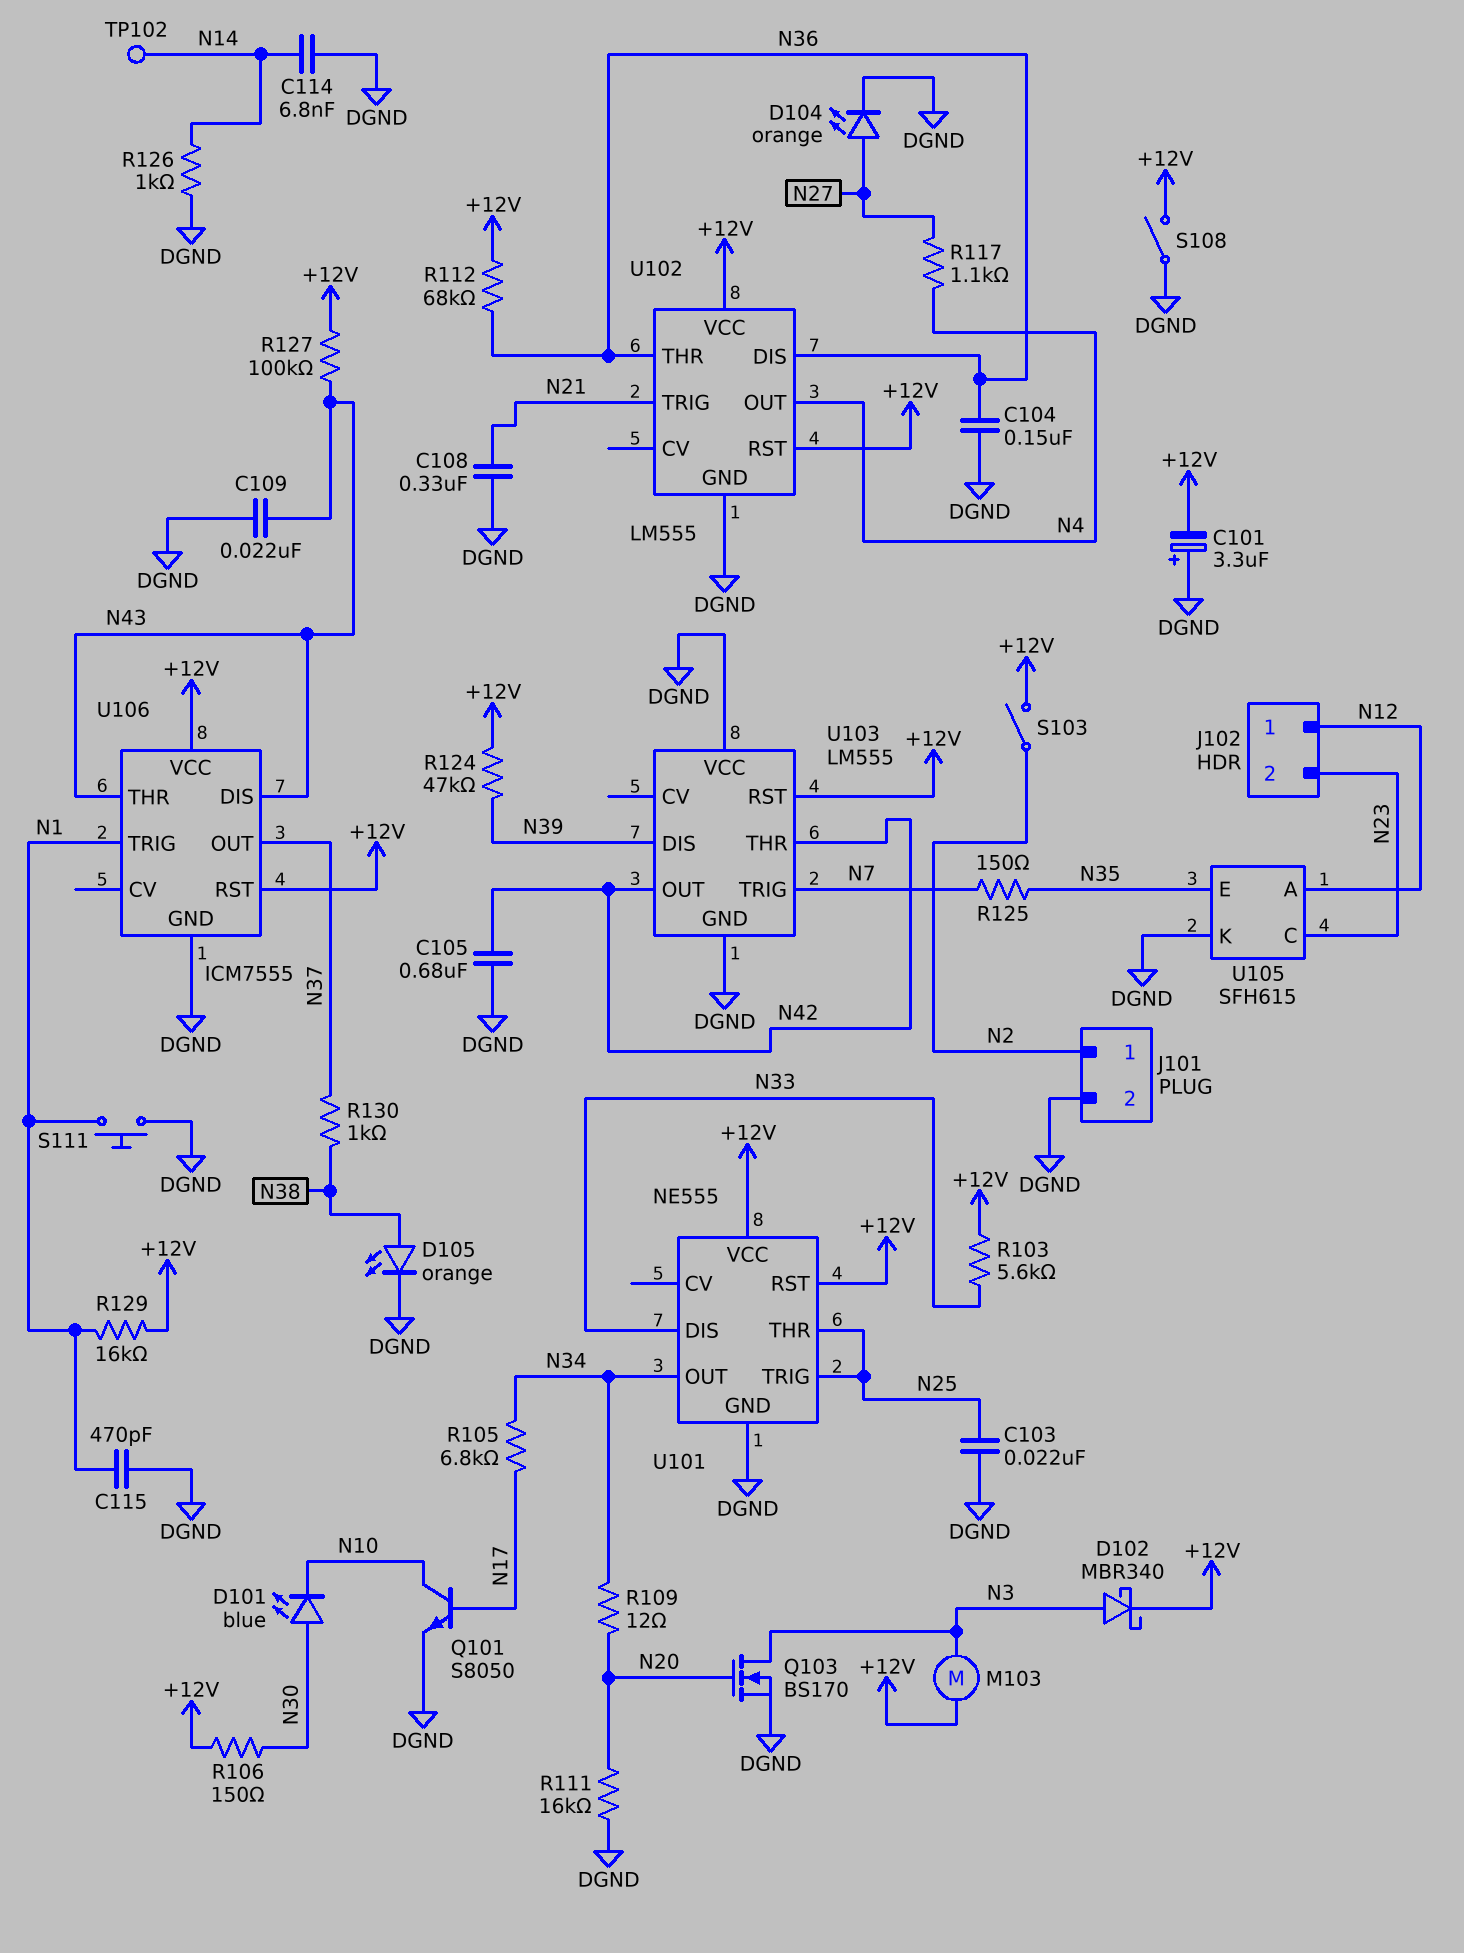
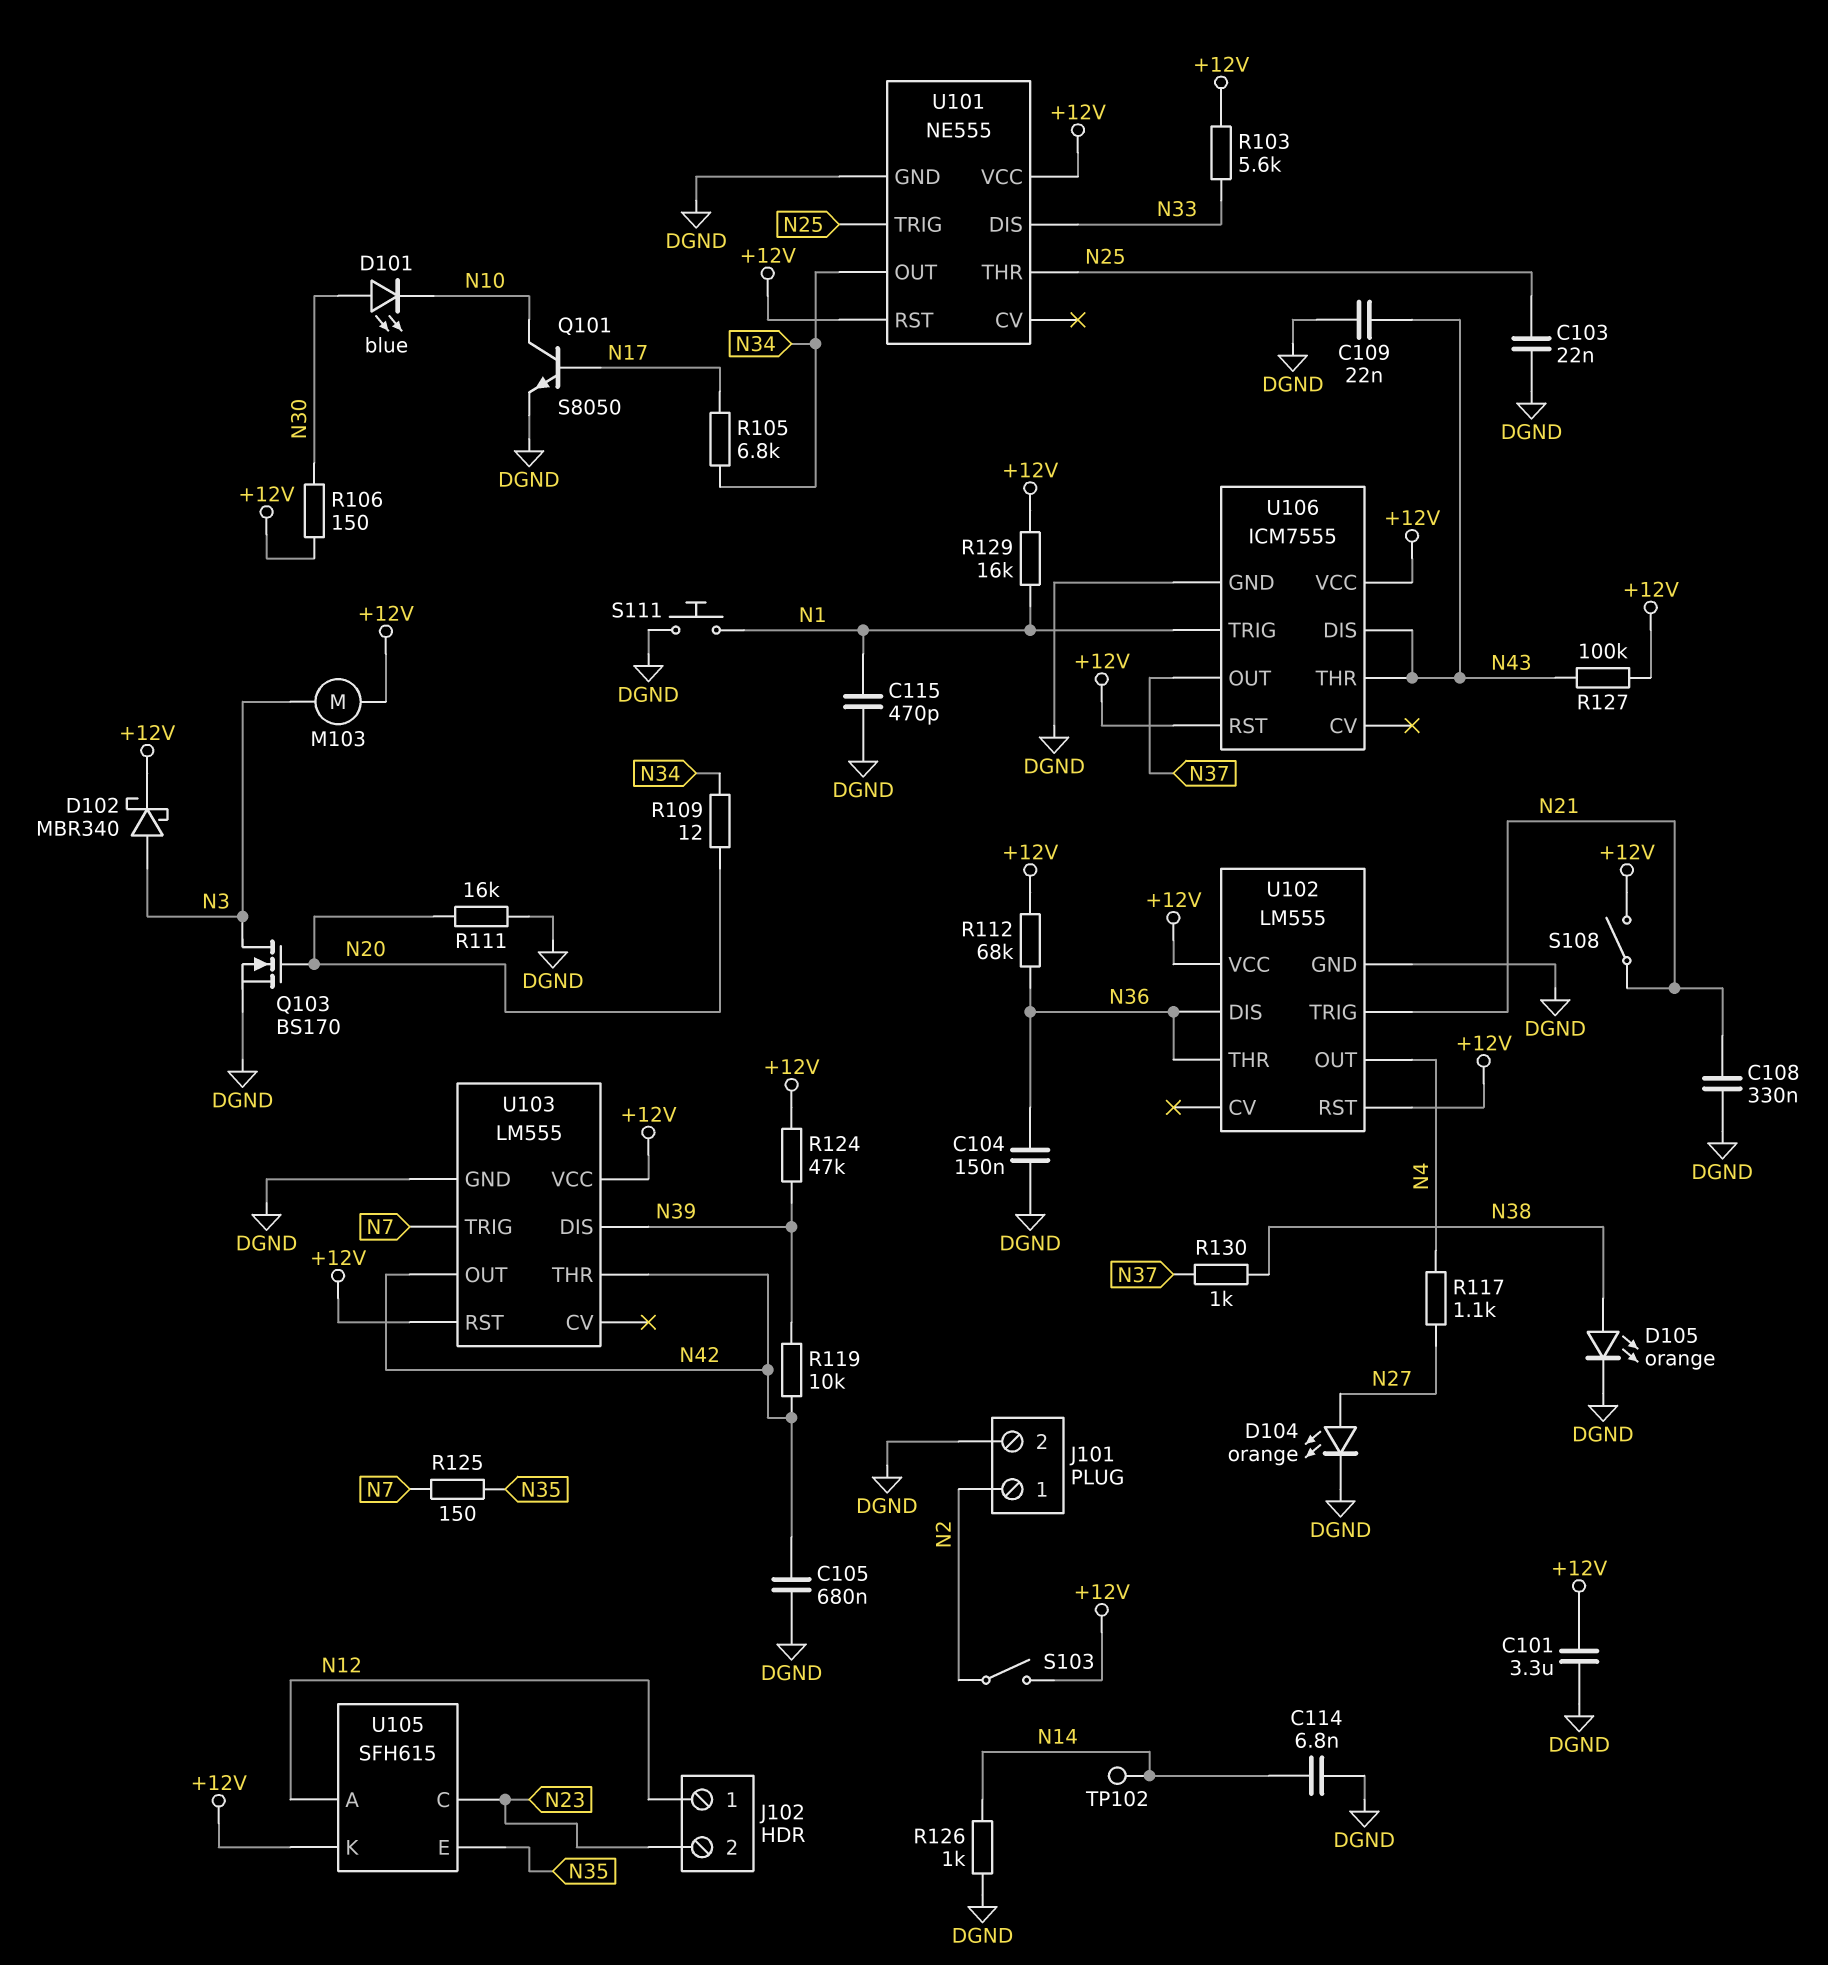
C101: 3.3uF (plus DGND, minus +12V) -> 3.3uF (+12V, DGND)
R119: none -> 10k (N39, N42)
S108: switch (+12V, DGND) -> switch (+12V, N21)
U103 pin VCC: DGND -> +12V
U105 pin K: DGND -> +12V

